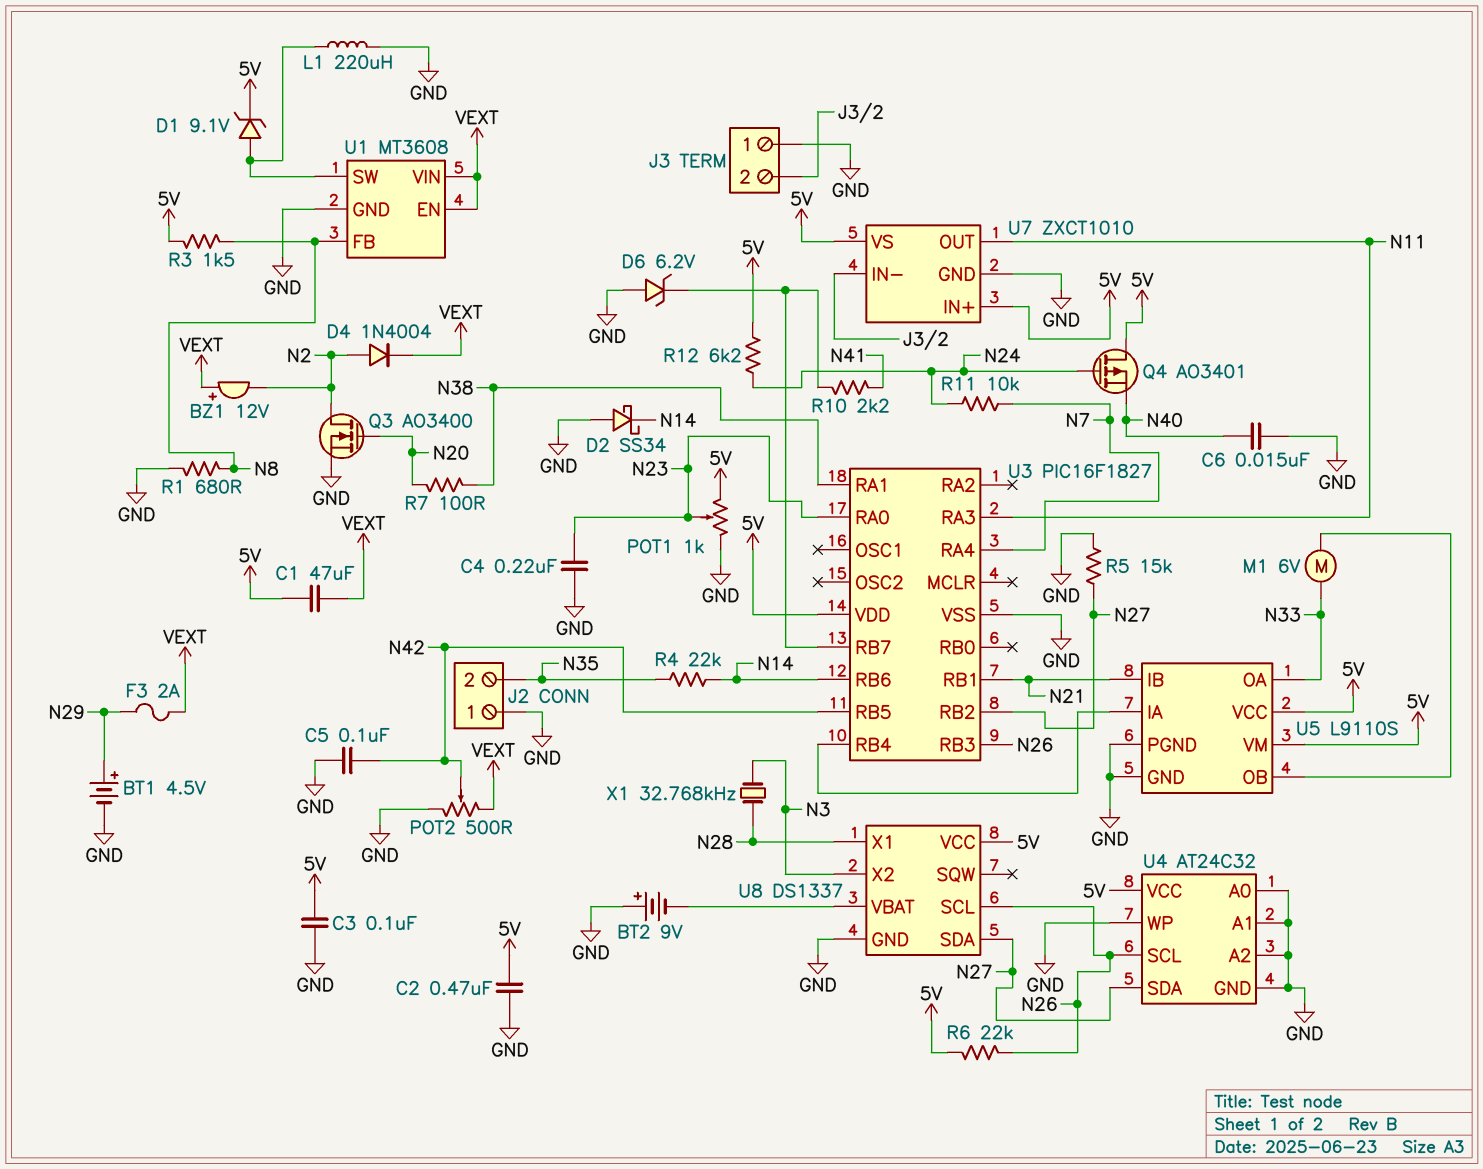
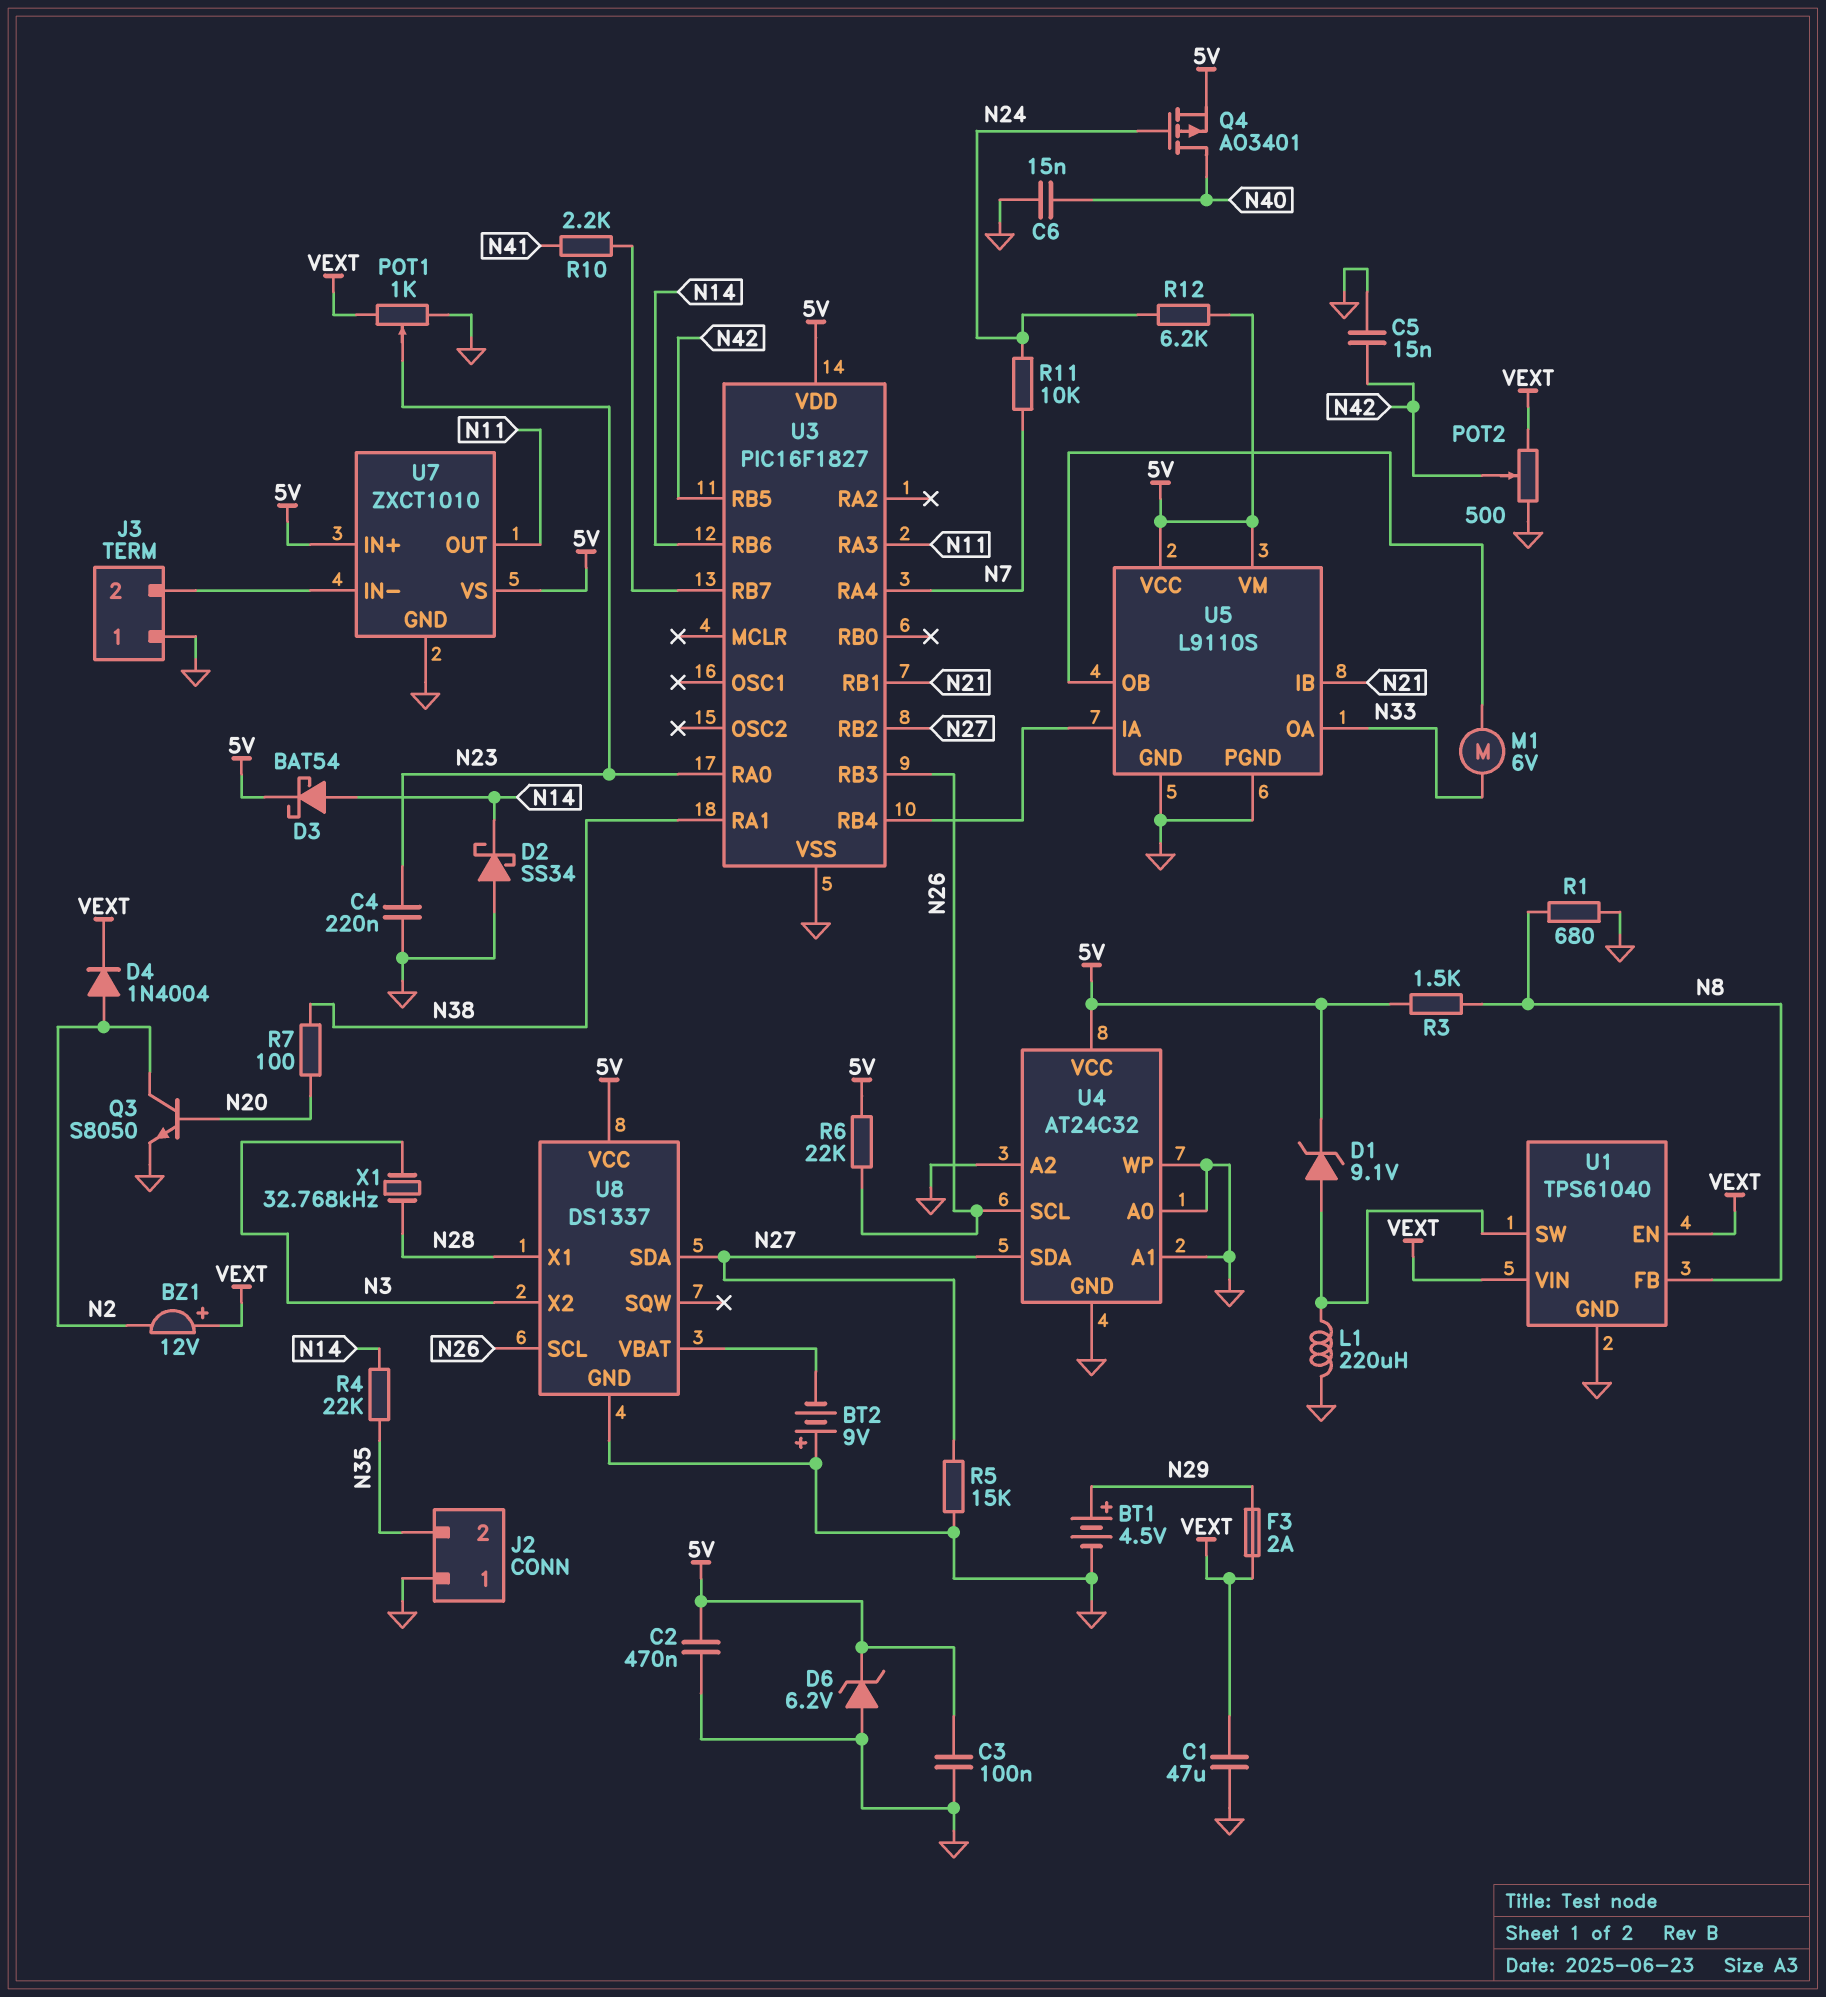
C1: 47uF (5V, VEXT) -> 47uF (GND, VEXT)
C5: 100nF (GND, N42) -> 15nF (GND, N42)
D3: none -> schottky BAT54 (A N14, K 5V)
D6: zener 6.2V (A GND, K U3/RB7) -> zener 6.2V (A GND, K 5V)
POT1: 1k (5V, GND, wiper N23) -> 1k (GND, VEXT, wiper N23)
Q3: NMOS AO3400 (G N20, D N2, S GND) -> NPN S8050 (B N20, C N2, E GND)
Q4: PMOS AO3401 (G N24, D 5V, S N40) -> PMOS AO3401 (G N24, D N40, S 5V)
U1: MT3608 -> TPS61040

